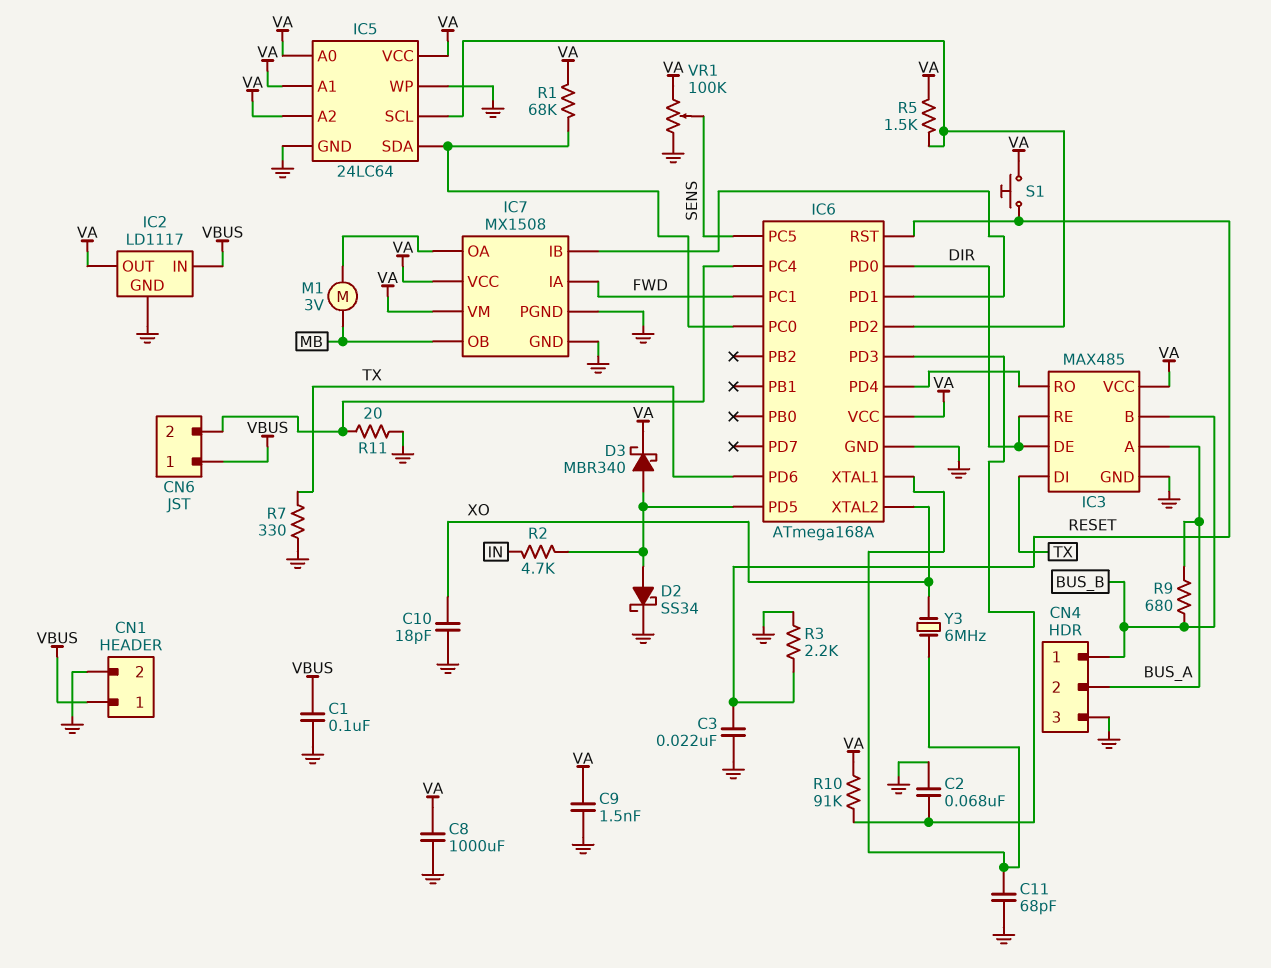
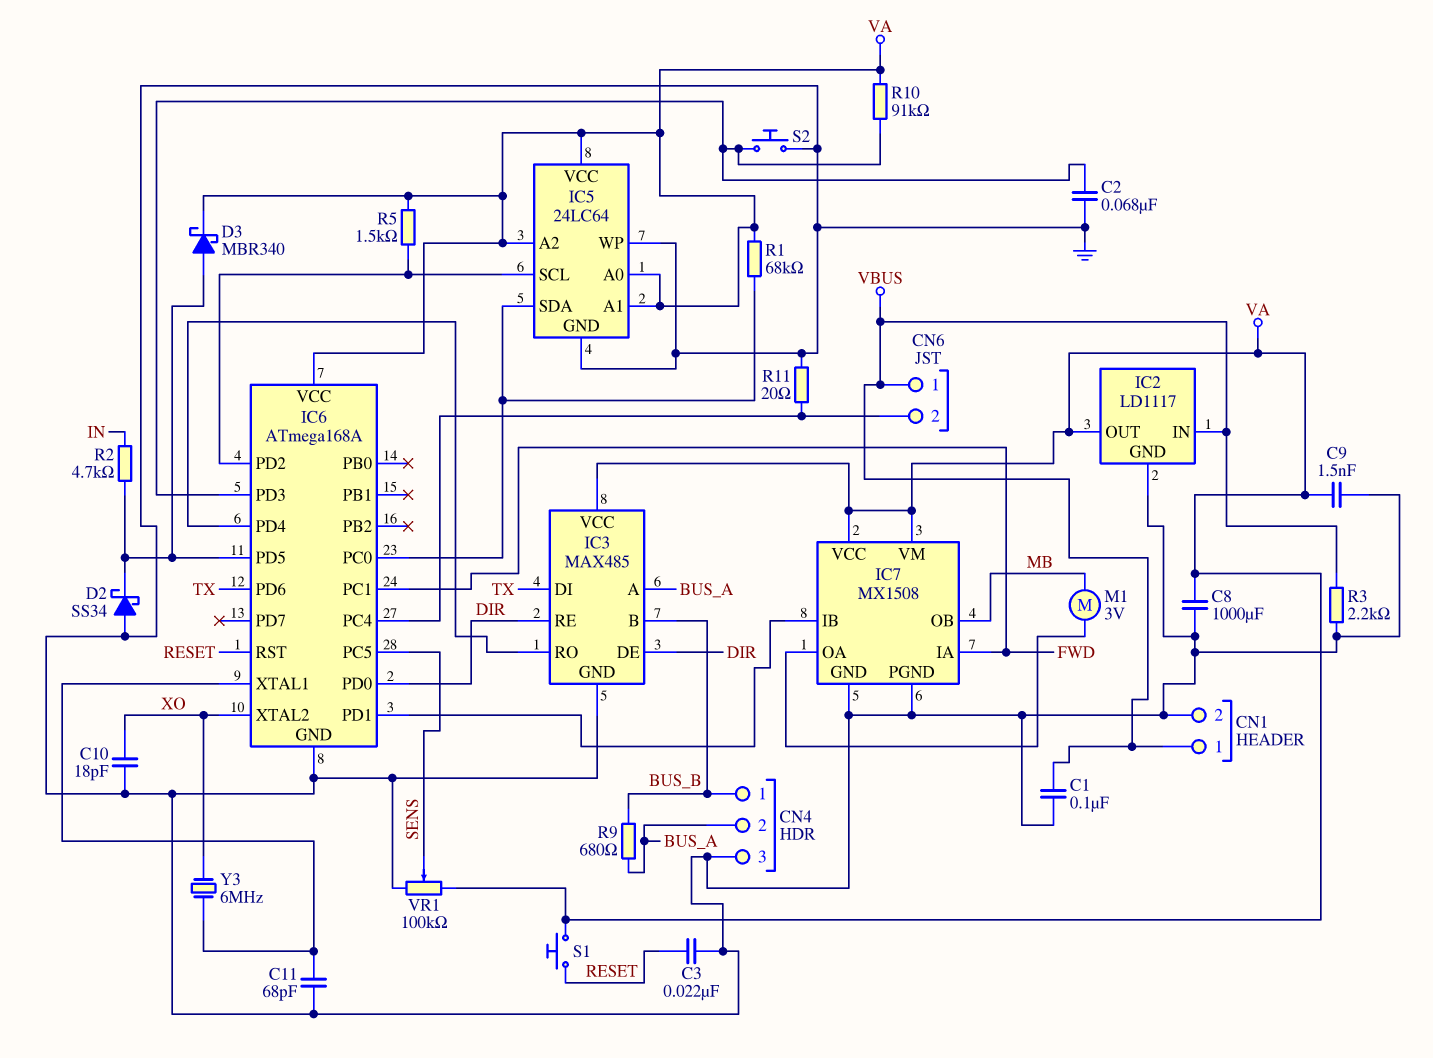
D2: schottky SS34 (A IC6/PD5, K GND) -> schottky SS34 (A GND, K IC6/PD5)
R3: 2.2k (GND, RESET) -> 2.2k (GND, VBUS)
R7: 330 (GND, TX) -> none
S2: none -> button (GND, IC6/PD3)

